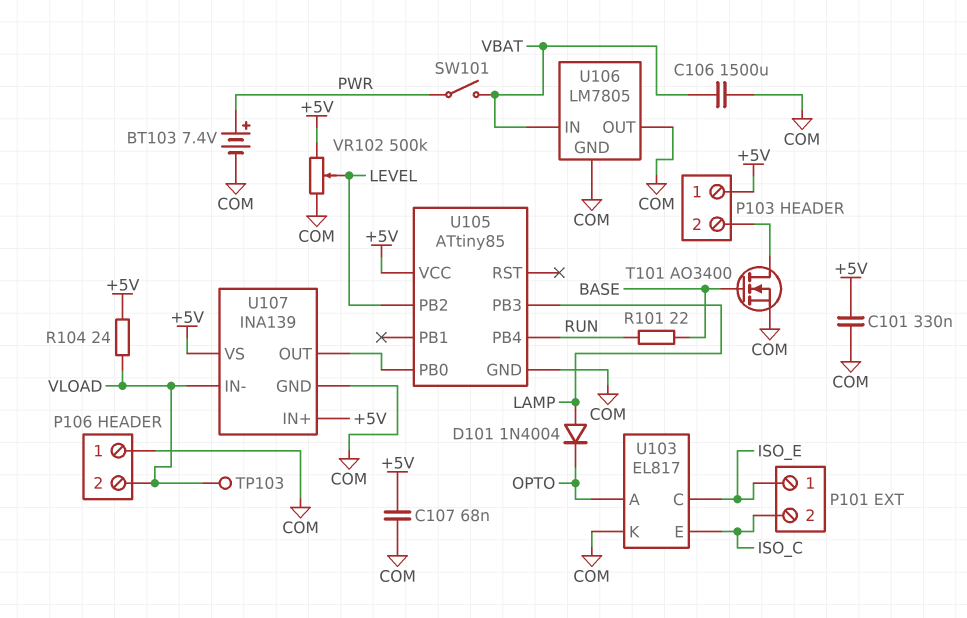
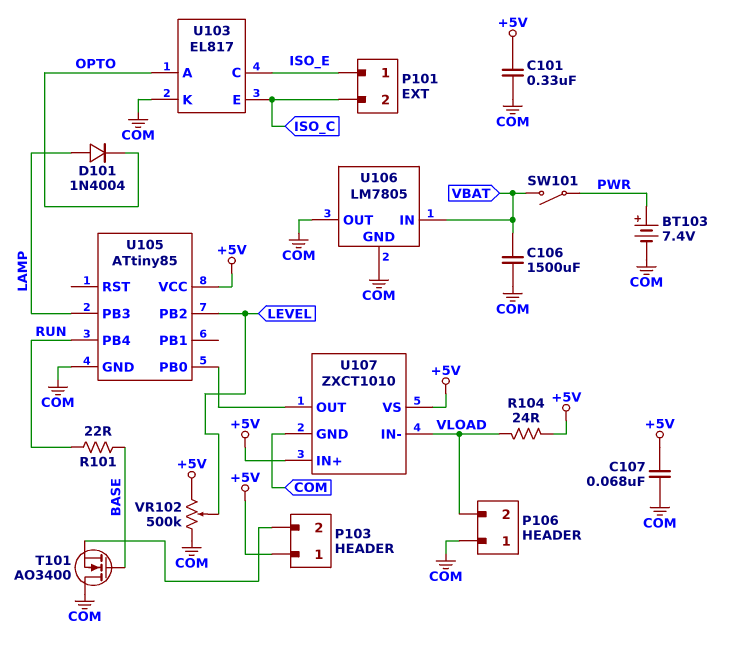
T101: NMOS AO3400 (G BASE, D P103/2, S COM) -> NMOS AO3400 (G BASE, D COM, S P103/2)
TP103: test point (VLOAD) -> none
U107: INA139 -> ZXCT1010

